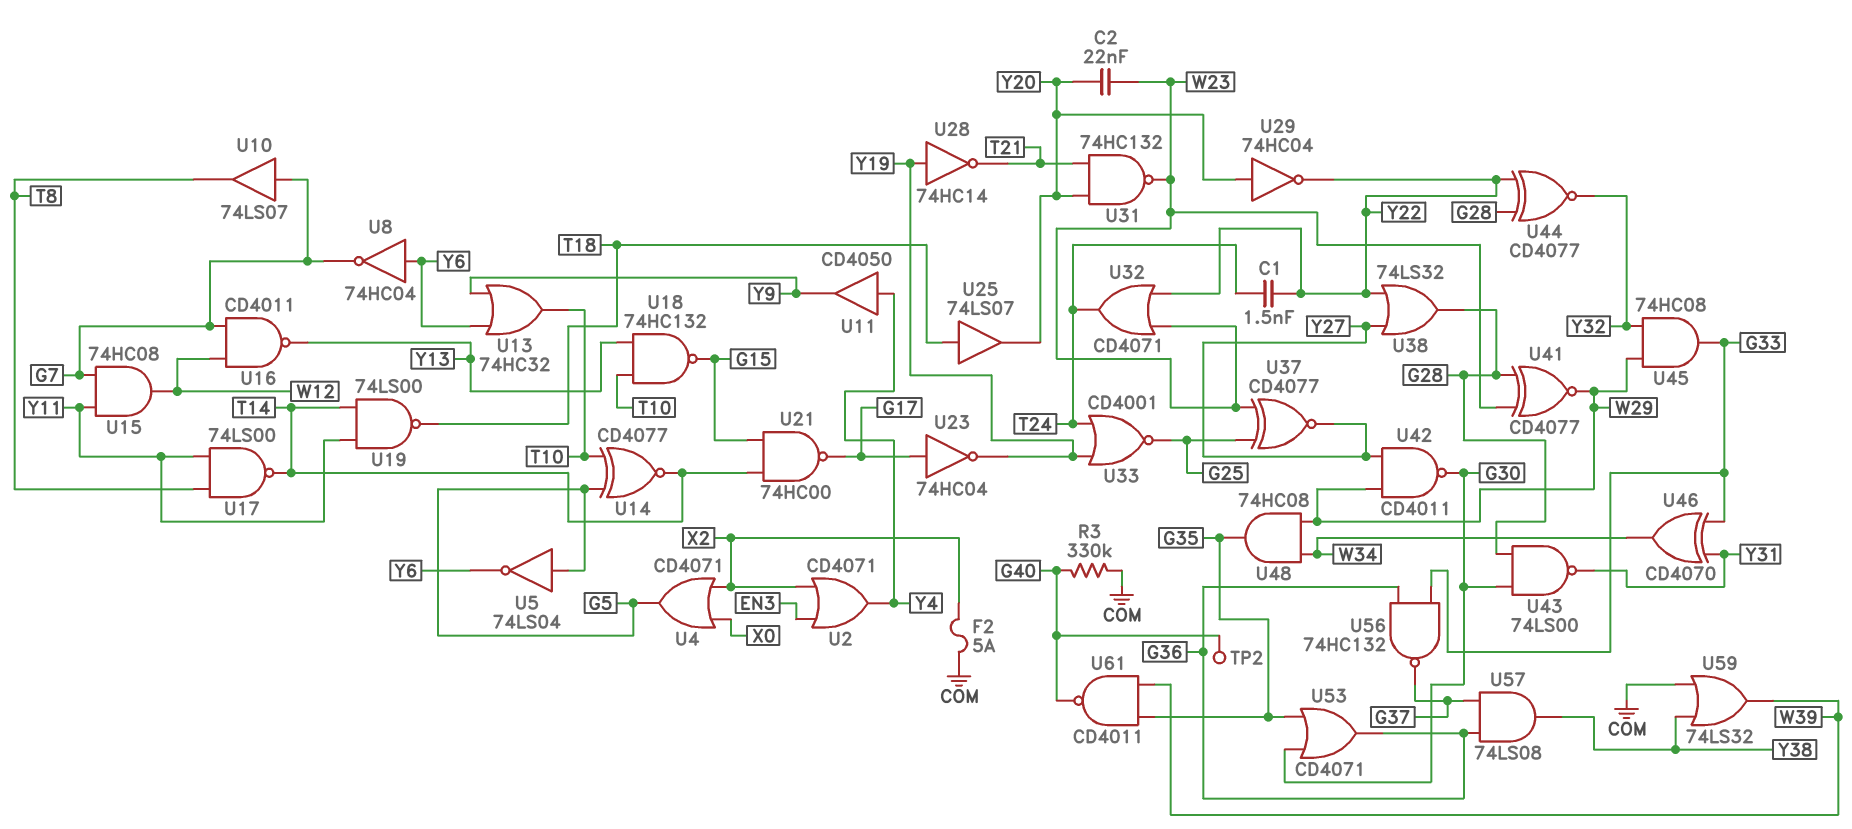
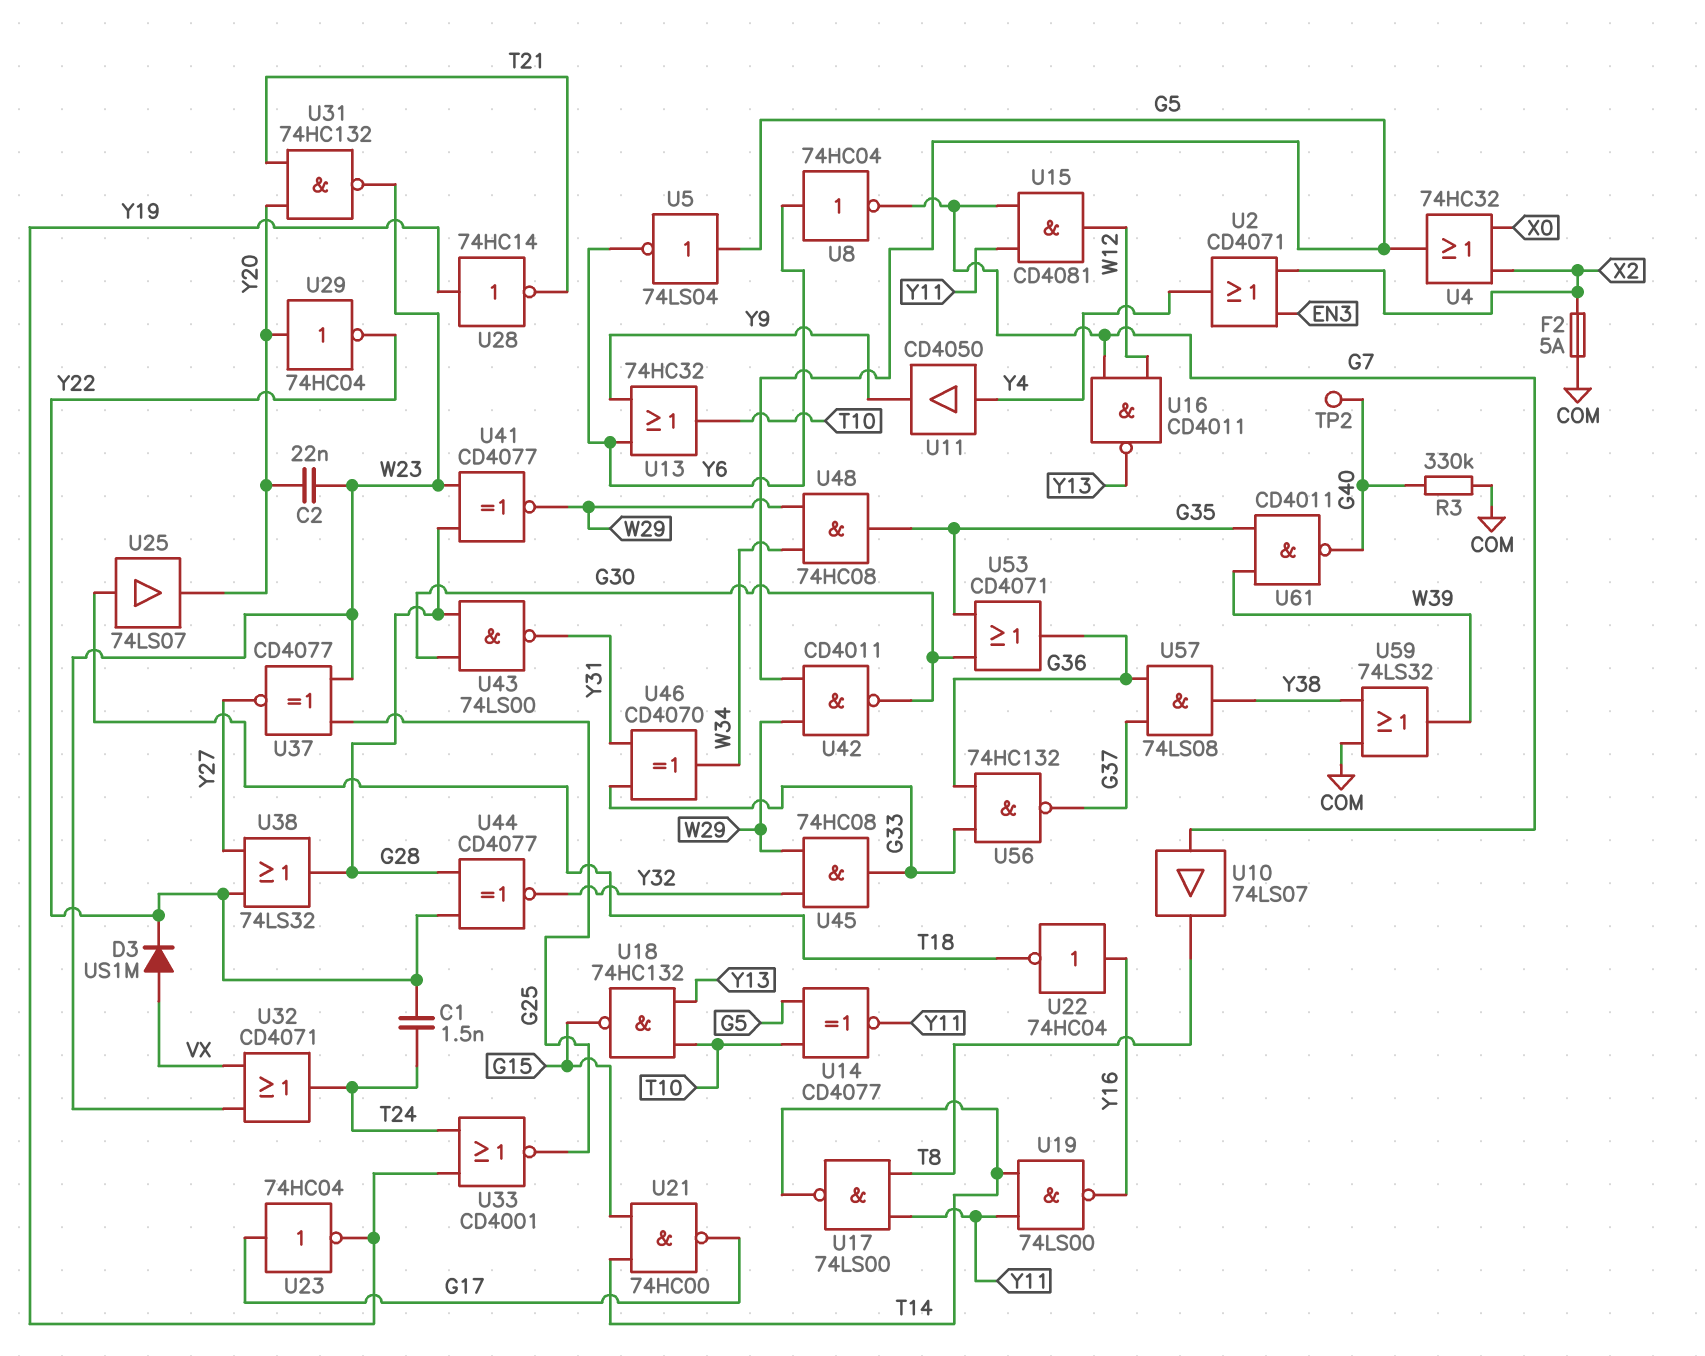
D3: none -> diode US1M (A VX, K Y22)
U4: OR CD4071 (in X0, in X2, out G5) -> OR 74HC32 (in X0, in X2, out G5)
U14: XNOR CD4077 (in G5, in T10, out T14) -> XNOR CD4077 (in G5, in T10, out Y11)
U15: AND 74HC08 (in G7, in Y11, out W12) -> AND CD4081 (in G7, in Y11, out W12)
U19: NAND 74LS00 (in T14, in Y11, out T18) -> NAND 74LS00 (in T14, in Y11, out Y16)
U22: none -> NOT 74HC04 (in Y16, out T18)
U32: OR CD4071 (in W23, in Y22, out T24) -> OR CD4071 (in VX, in W23, out T24)
U42: NAND CD4011 (in W29, in Y27, out G30) -> NAND CD4011 (in G5, in W29, out G30)

